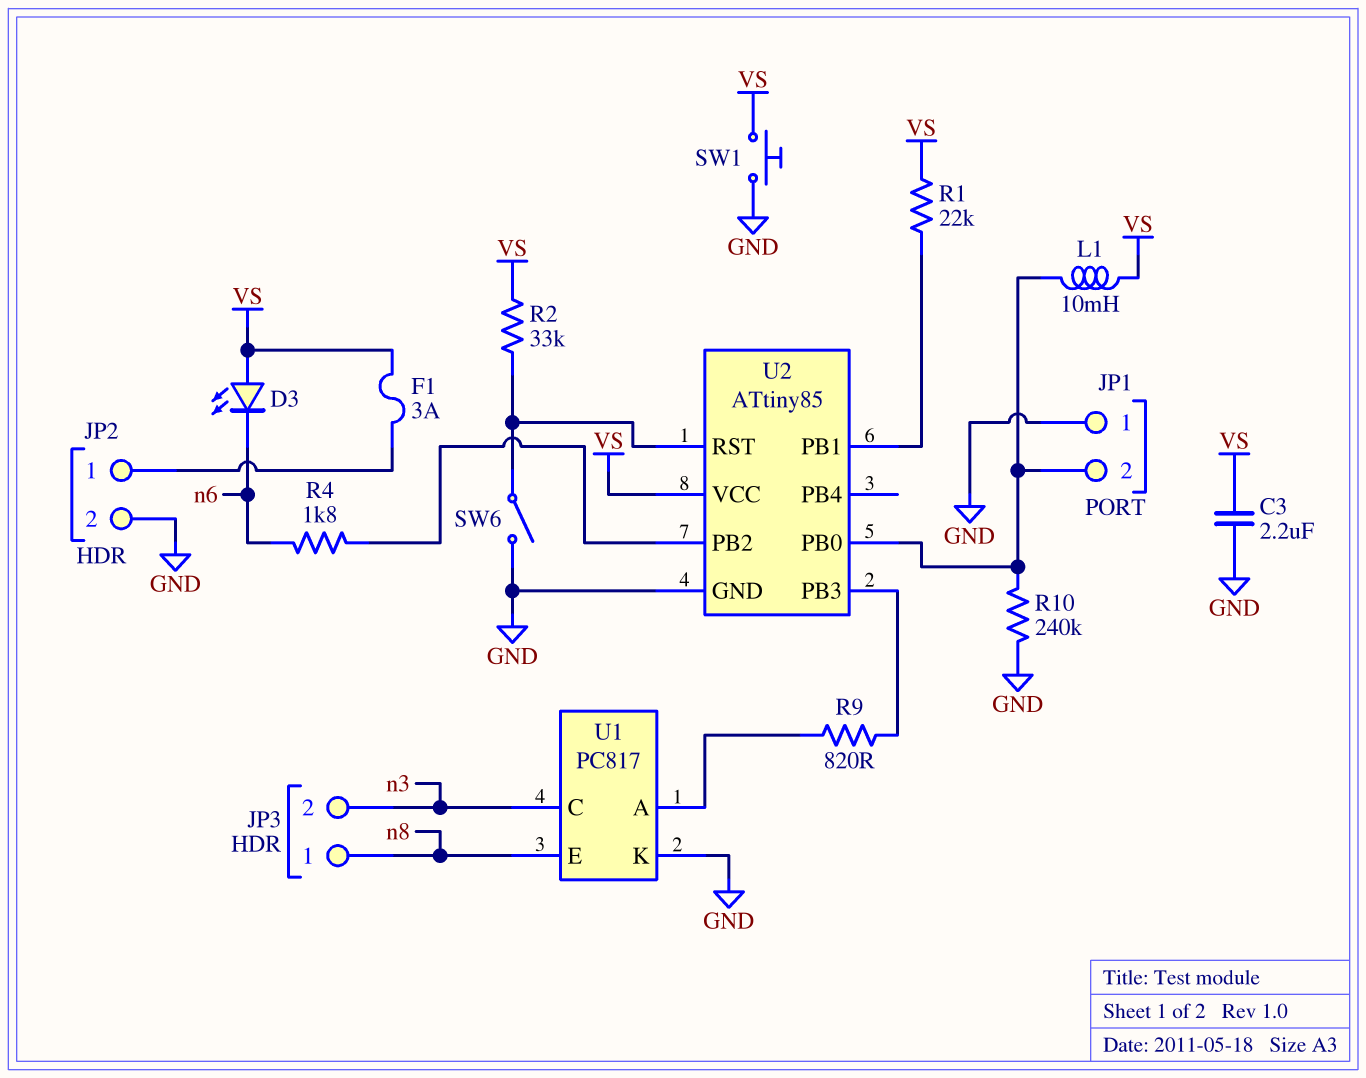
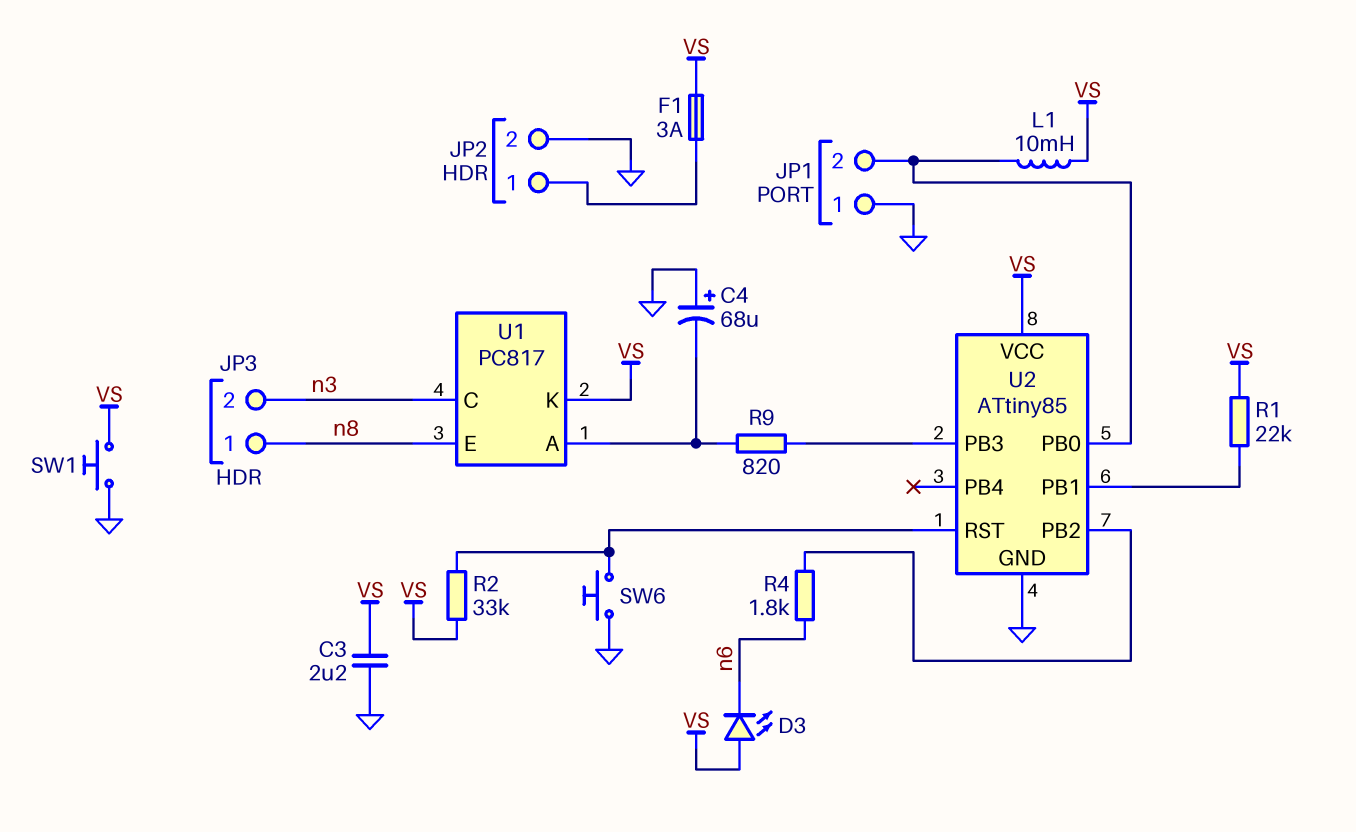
C4: none -> 68uF (plus GND, minus U1/A)
R10: 240k (GND, JP1/2) -> none
SW6: switch (GND, U2/RST) -> button (GND, U2/RST)
U1 pin K: GND -> VS

